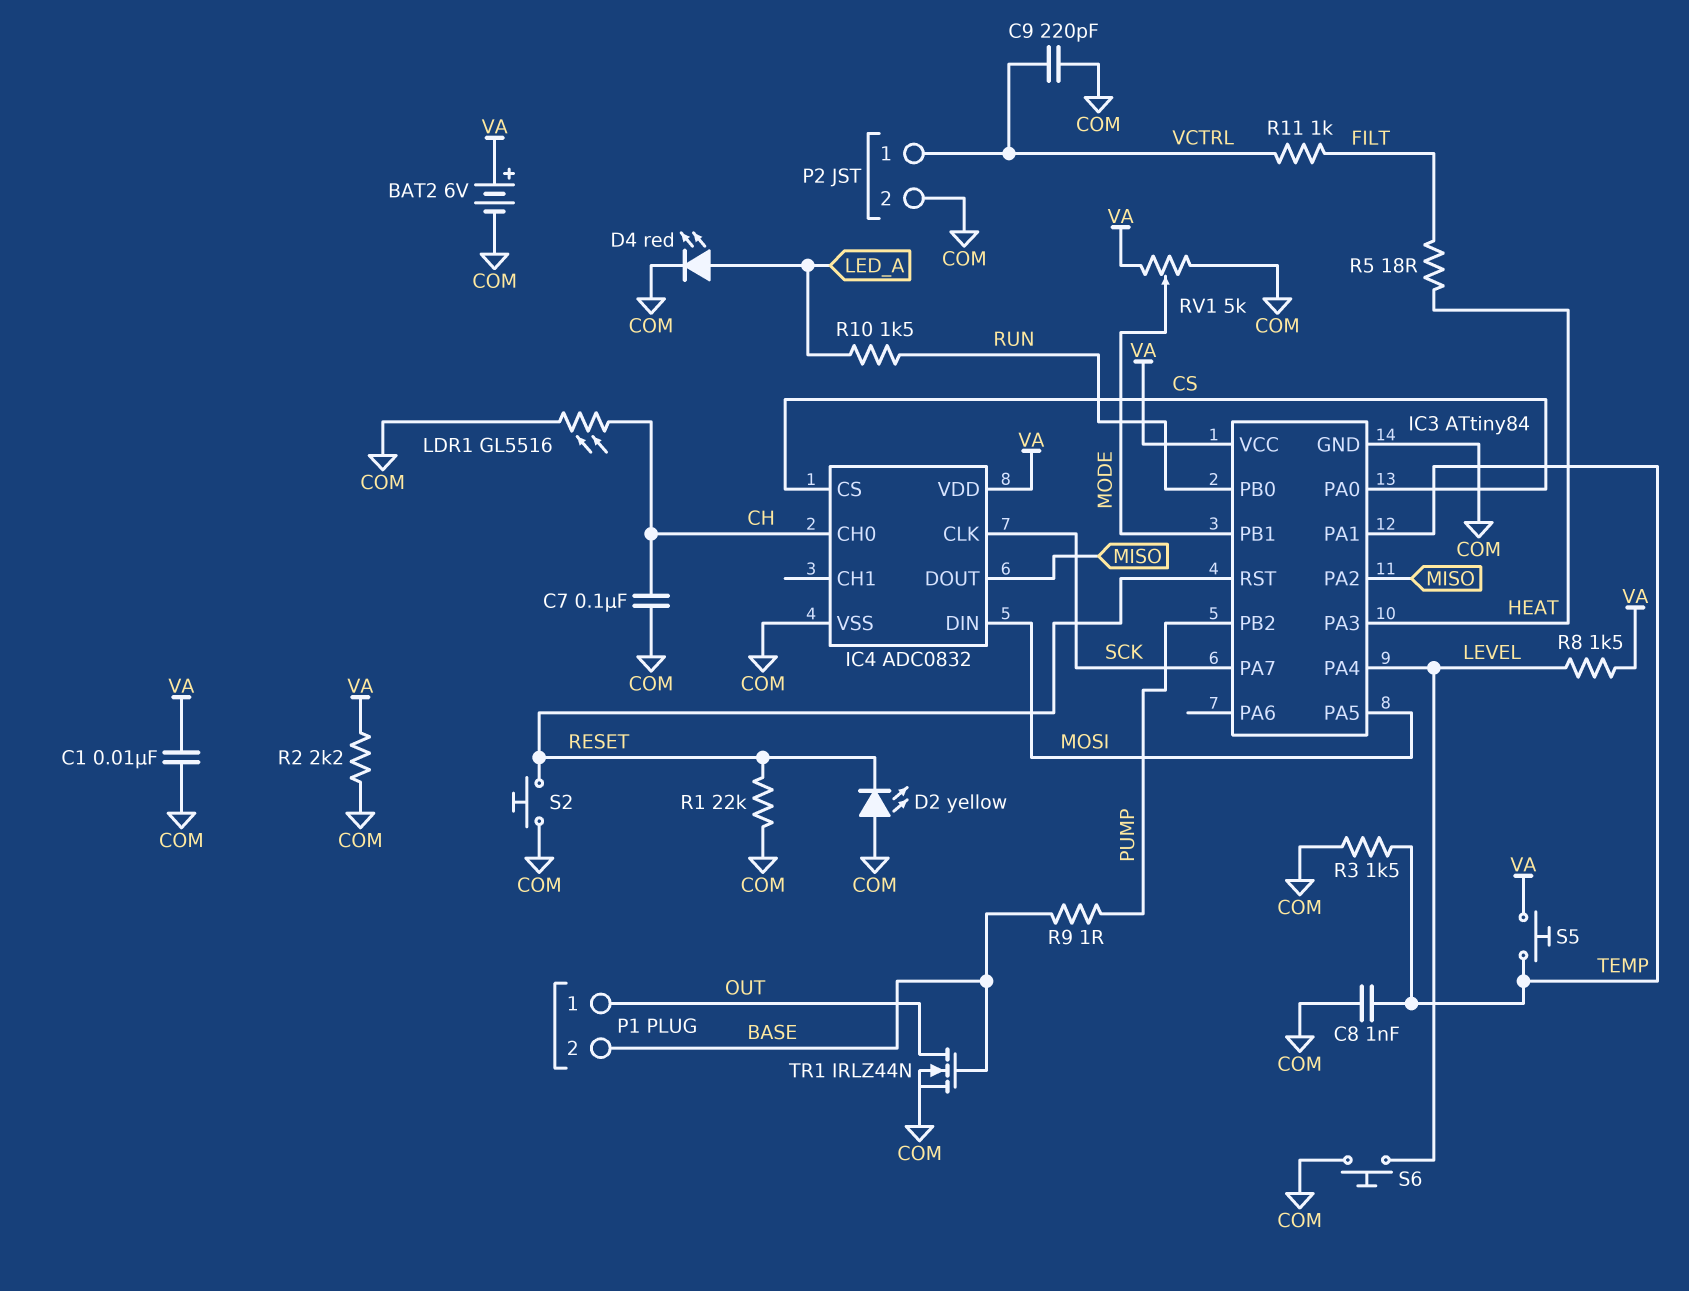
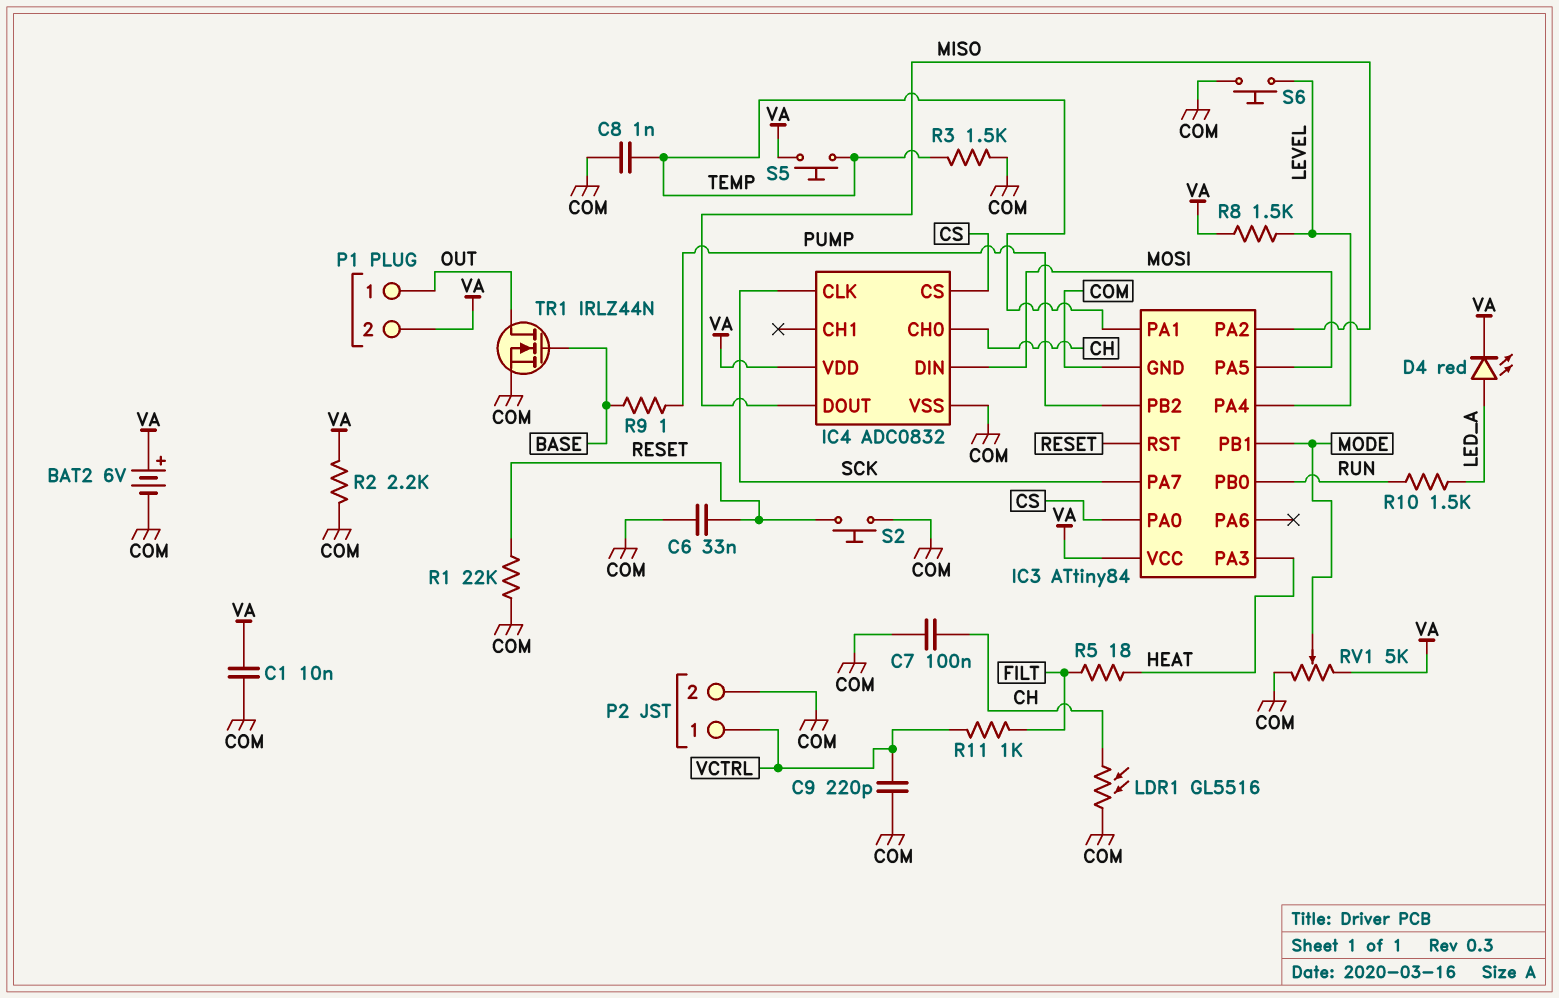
C6: none -> 33nF (COM, RESET)
D2: LED yellow (A COM, K RESET) -> none
D4: LED red (A LED_A, K COM) -> LED red (A LED_A, K VA)
P1 pin 2: BASE -> VA

